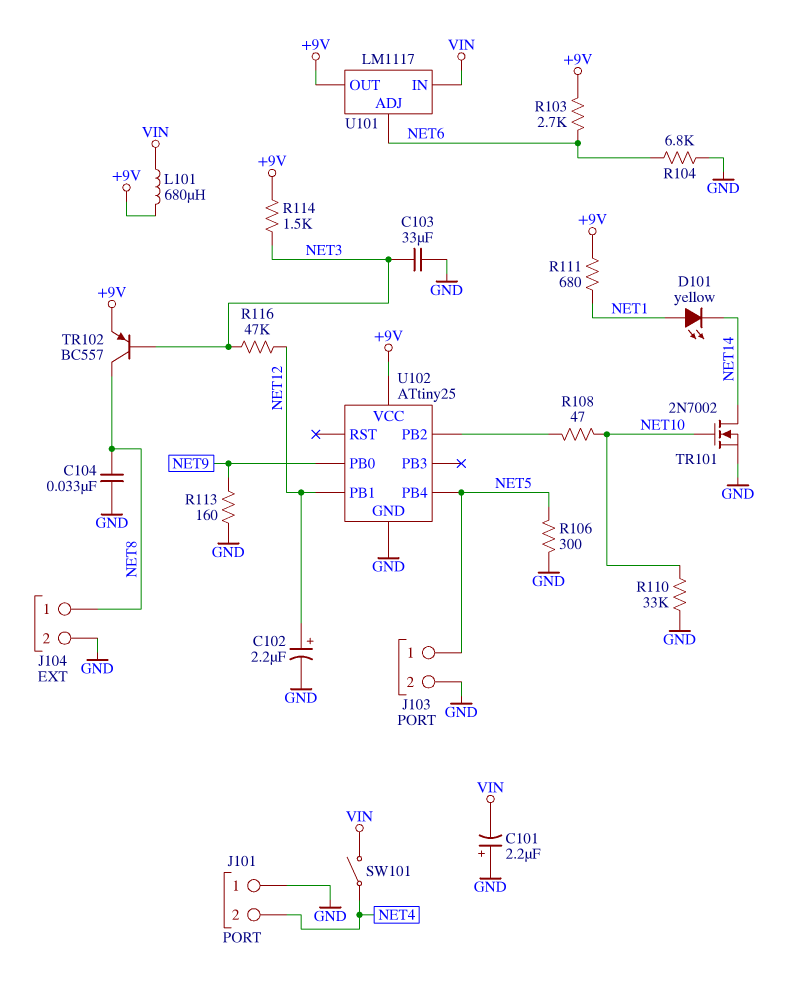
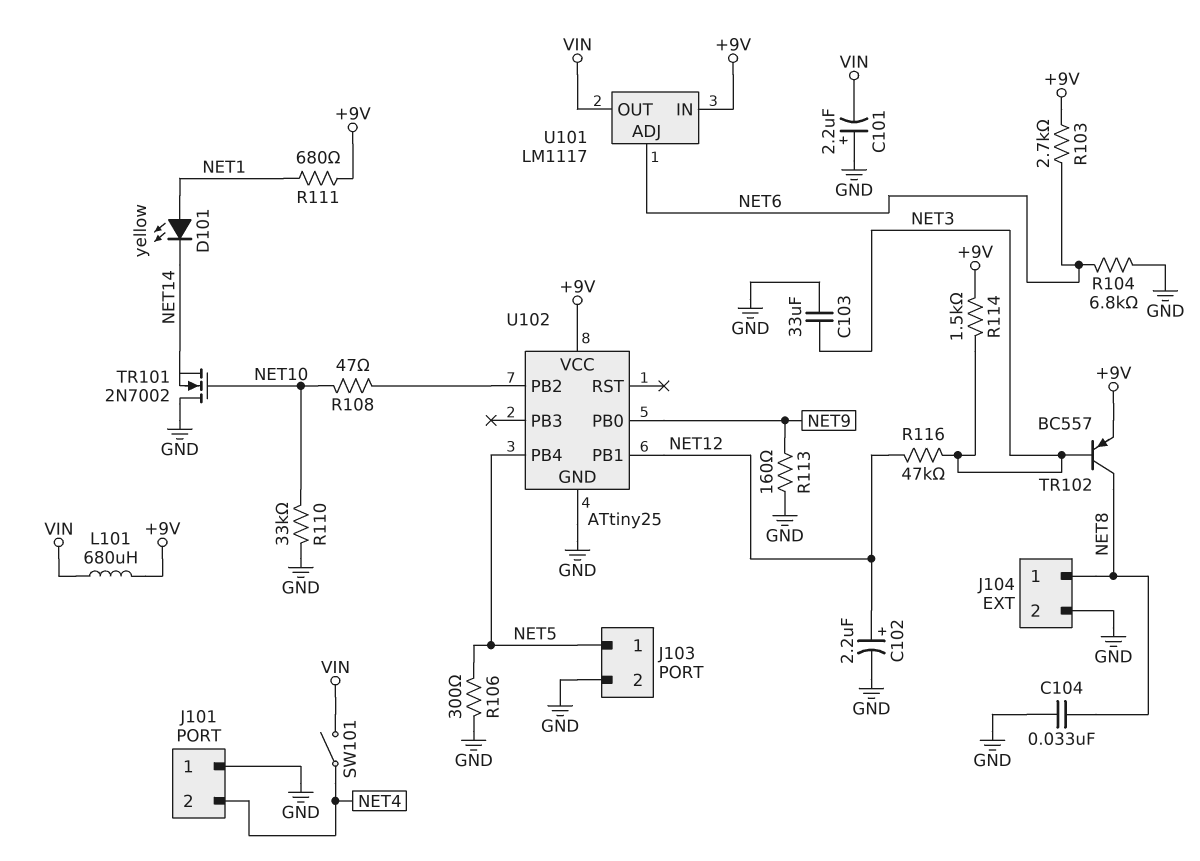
TR101: NMOS 2N7002 (G NET10, D NET14, S GND) -> NMOS 2N7002 (G NET10, D GND, S NET14)
U101 pin IN: VIN -> +9V
U101 pin OUT: +9V -> VIN

